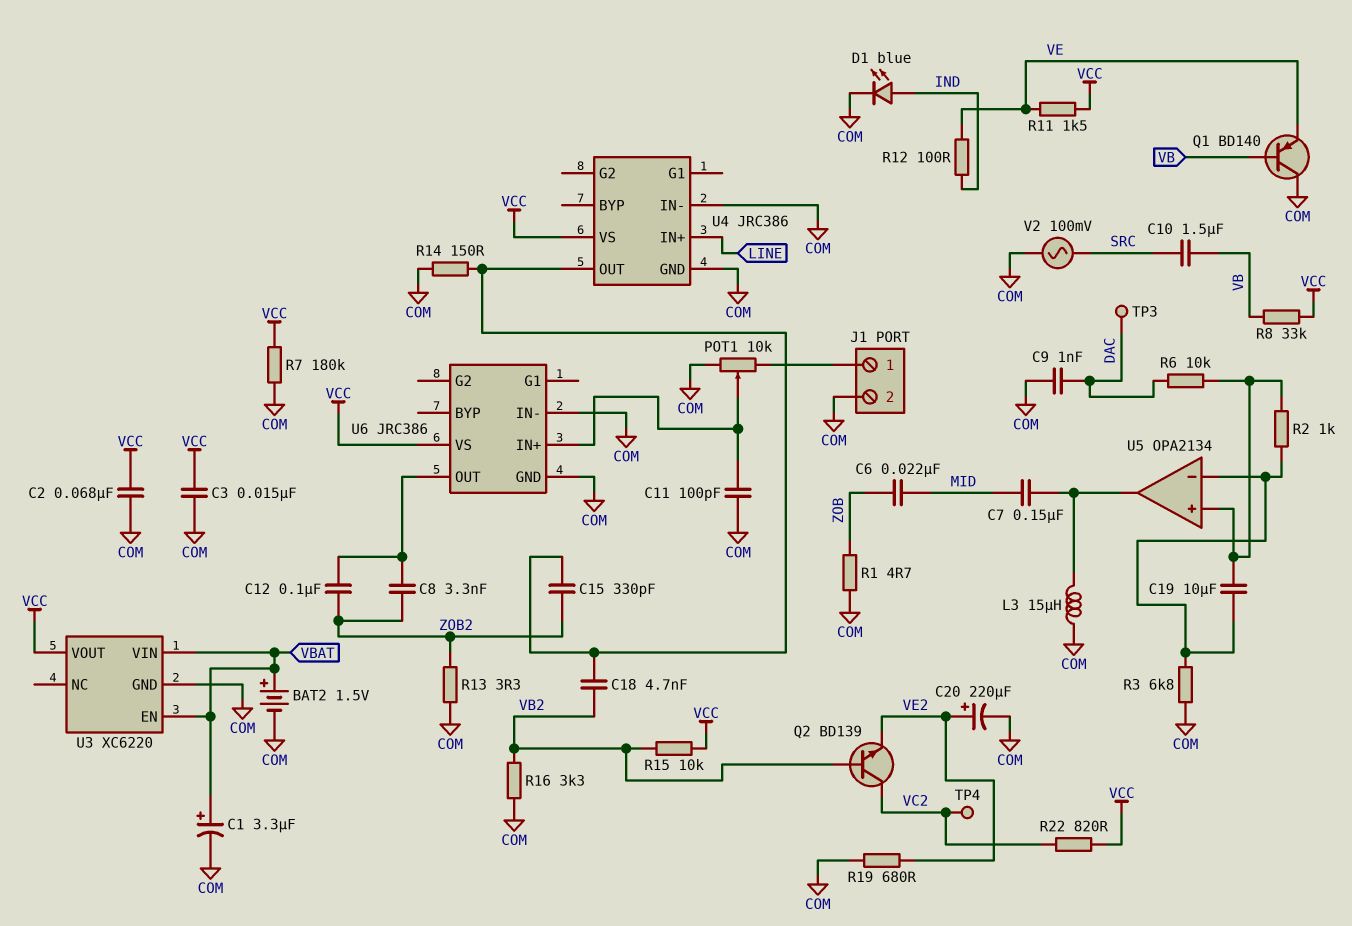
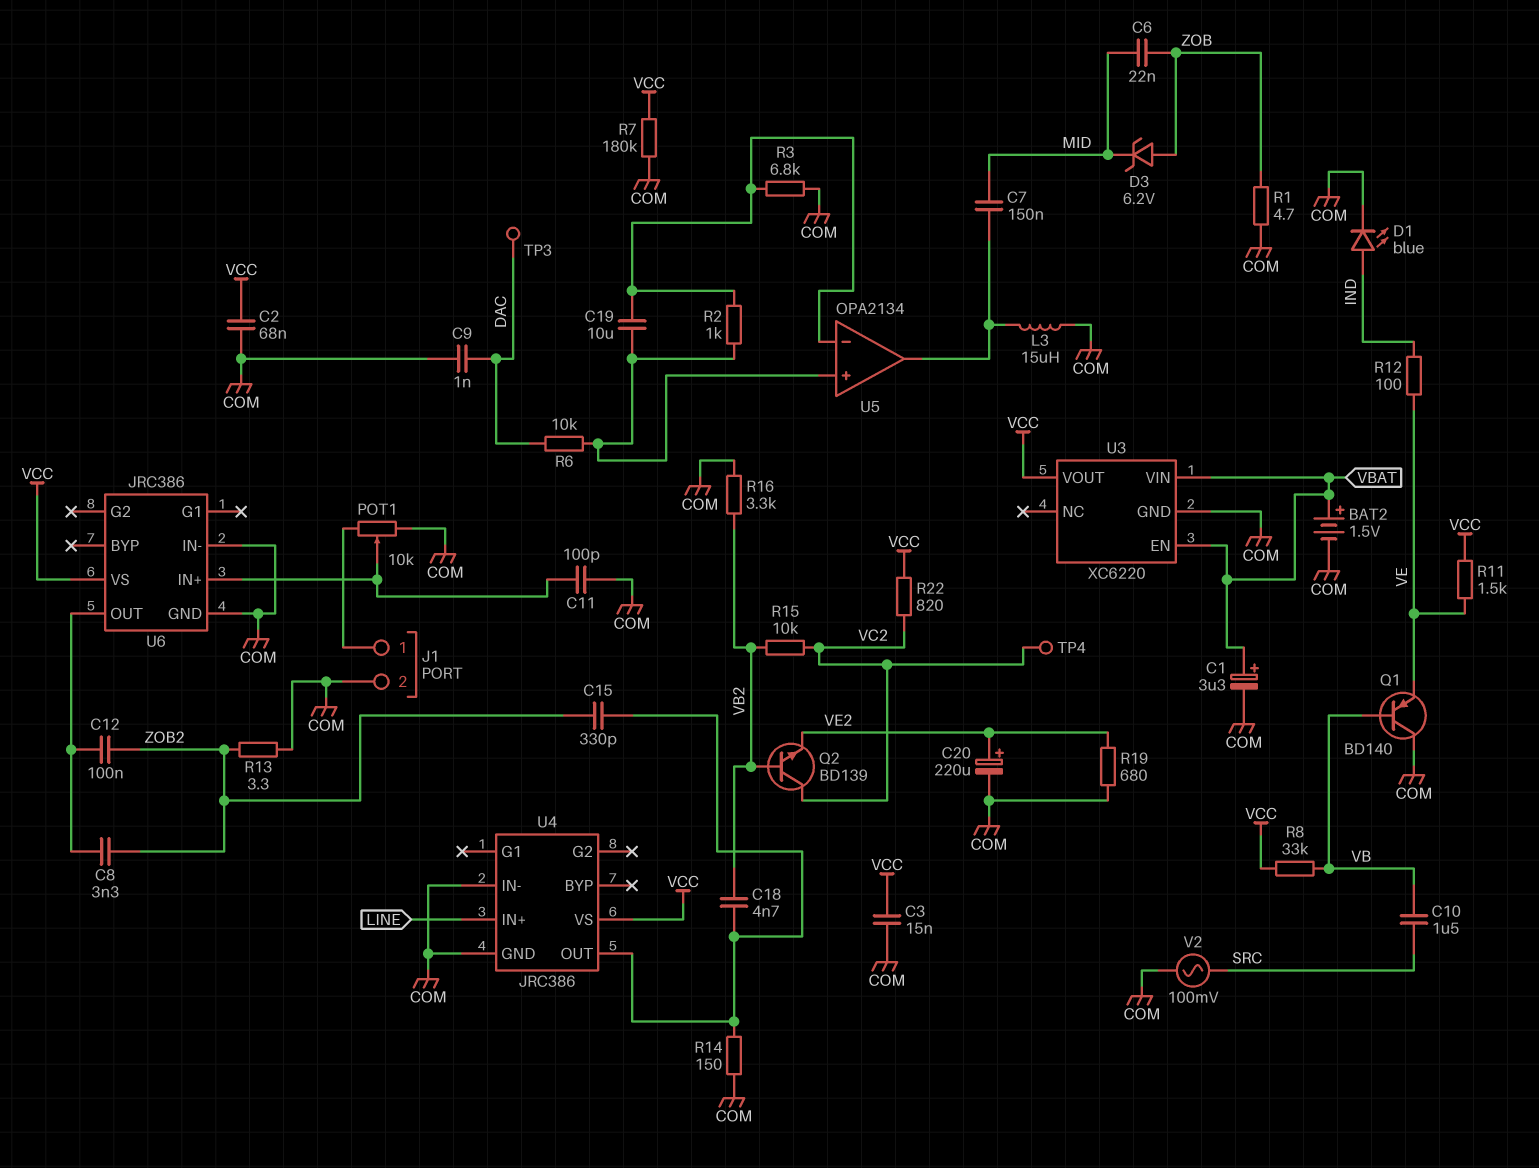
D3: none -> zener 6.2V (A ZOB, K MID)
R15: 10k (VB2, VCC) -> 10k (VB2, VC2)

